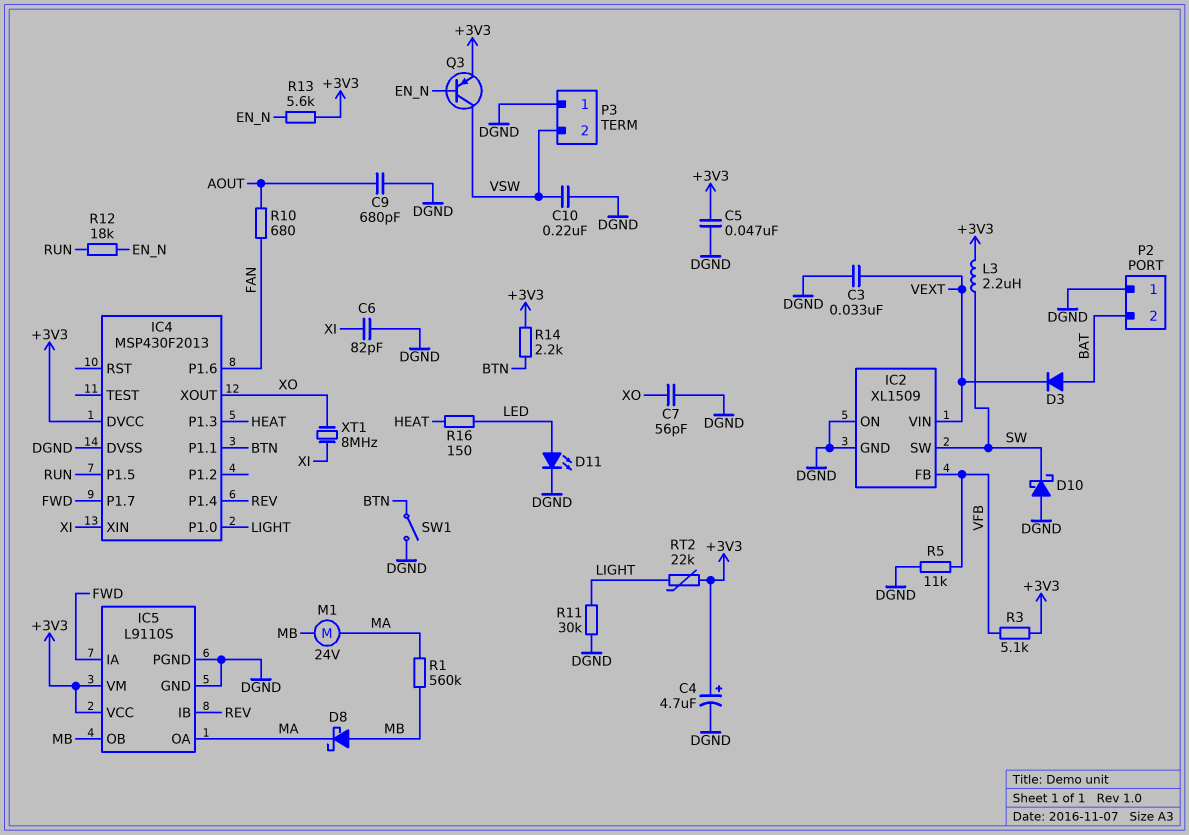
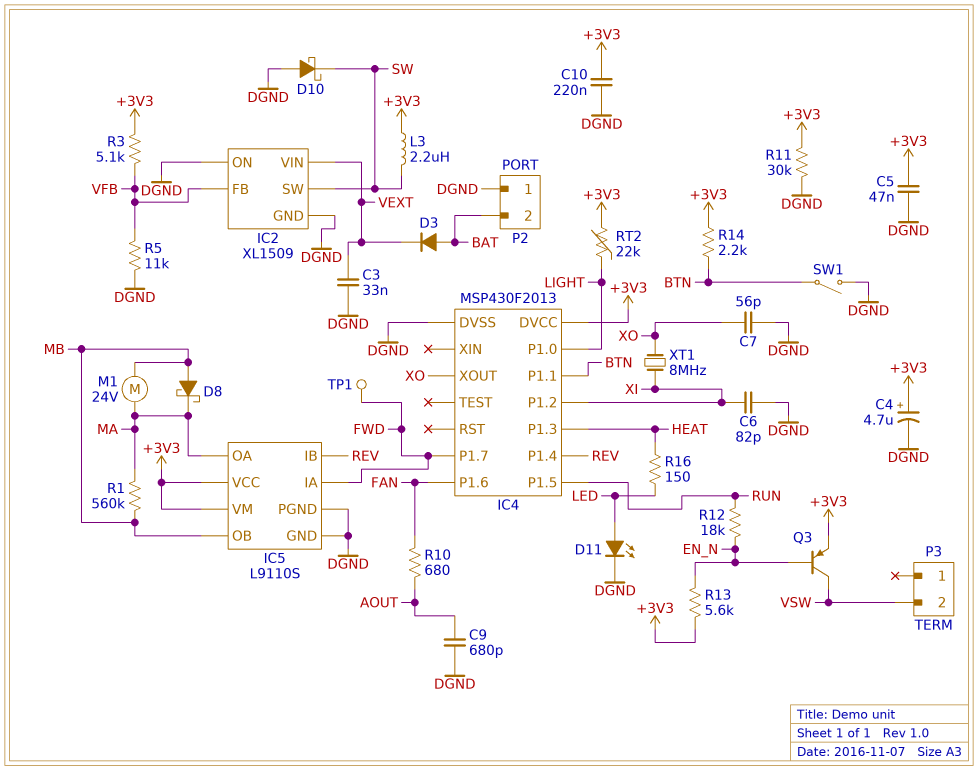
C10: 220nF (DGND, VSW) -> 220nF (+3V3, DGND)
IC4 pin P1.2: none -> XI
IC4 pin XIN: XI -> none
P3 pin 1: DGND -> none
R11: 30k (DGND, LIGHT) -> 30k (+3V3, DGND)
TP1: none -> test point (FWD)

